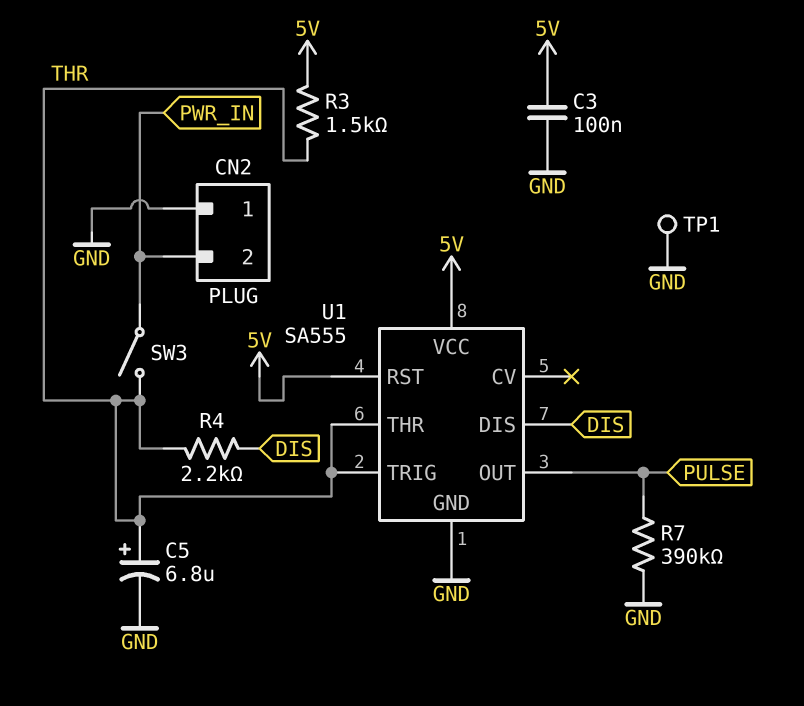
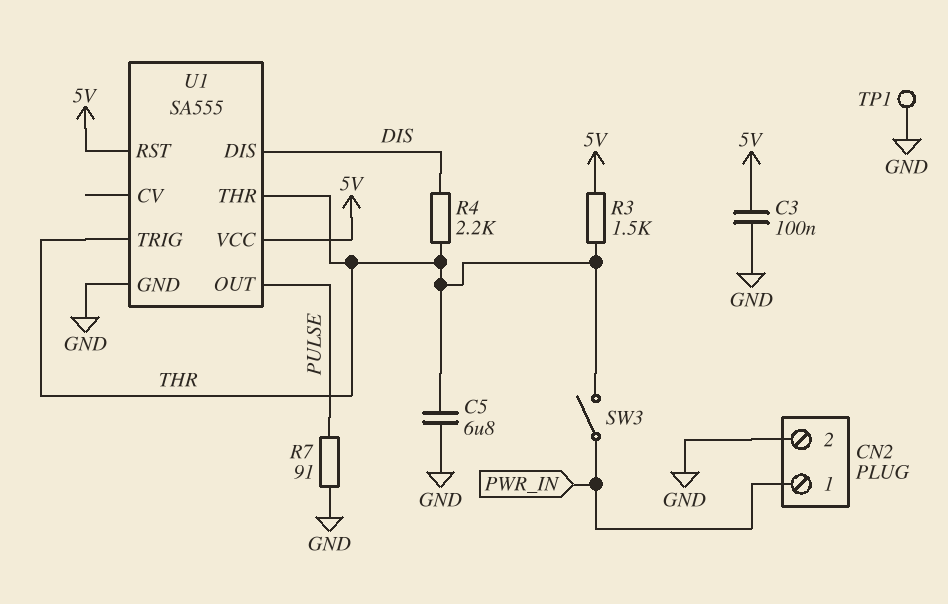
C5: 6.8uF (plus THR, minus GND) -> 6.8uF (GND, THR)
CN2 pin 1: GND -> PWR_IN
CN2 pin 2: PWR_IN -> GND
R7: 390k (GND, PULSE) -> 91 (GND, PULSE)

